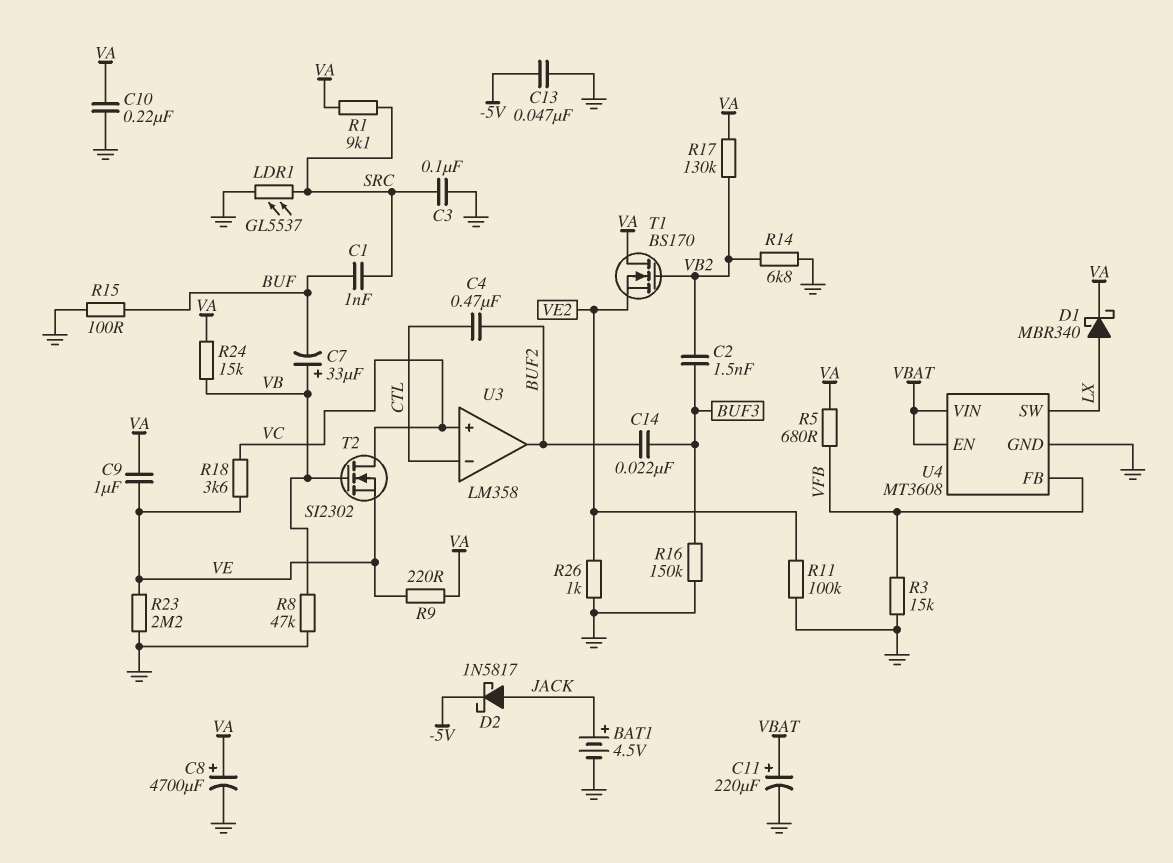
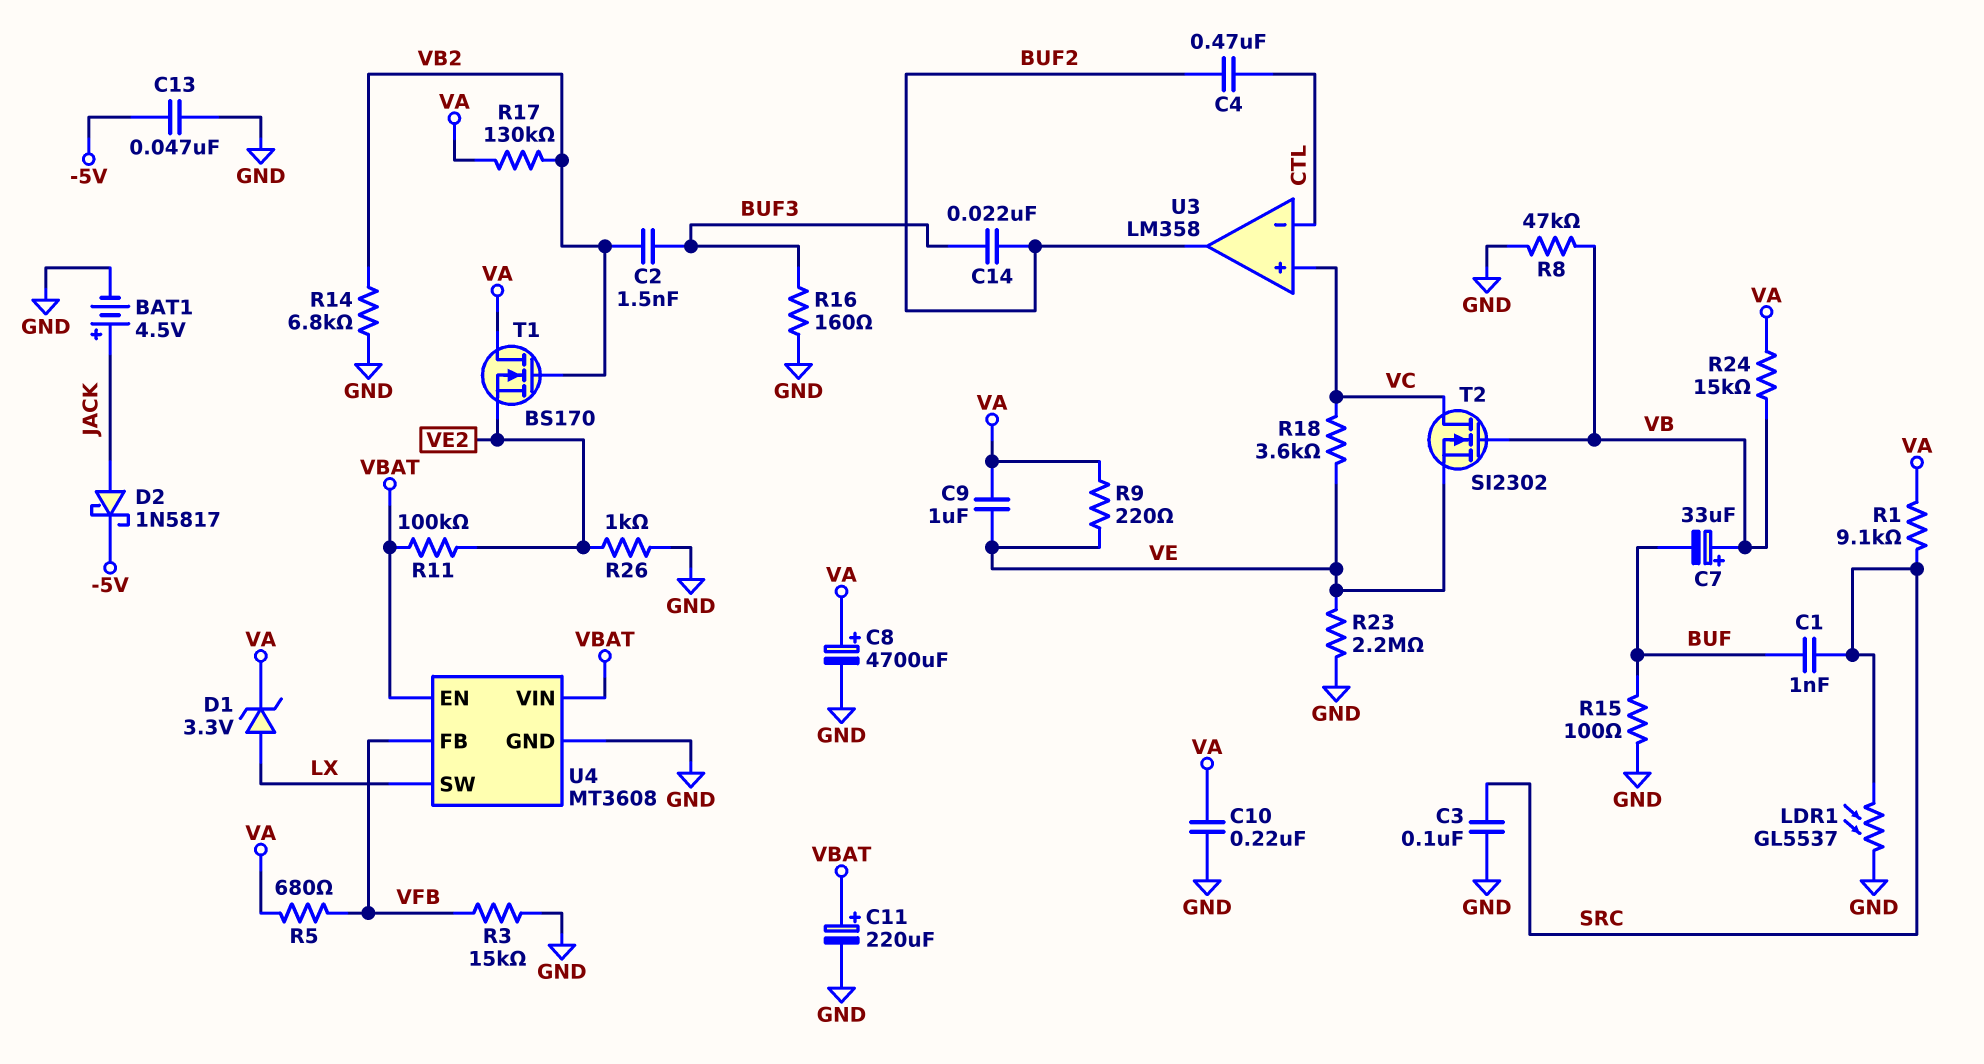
D1: schottky MBR340 (A LX, K VA) -> zener 3.3V (A LX, K VA)
R11: 100k (GND, VE2) -> 100k (VBAT, VE2)
R16: 150k (BUF3, GND) -> 160 (BUF3, GND)

